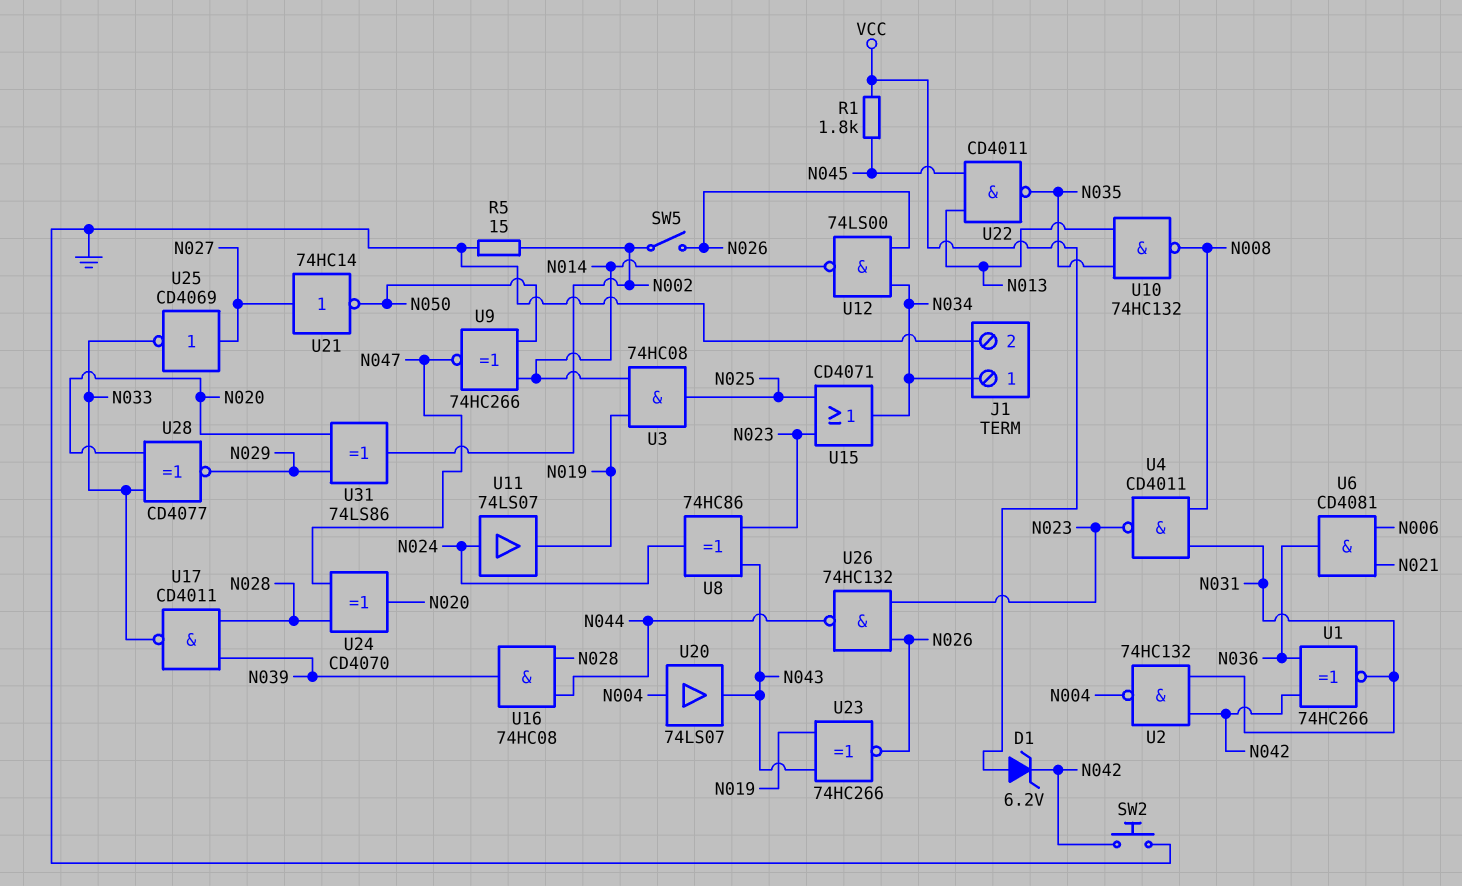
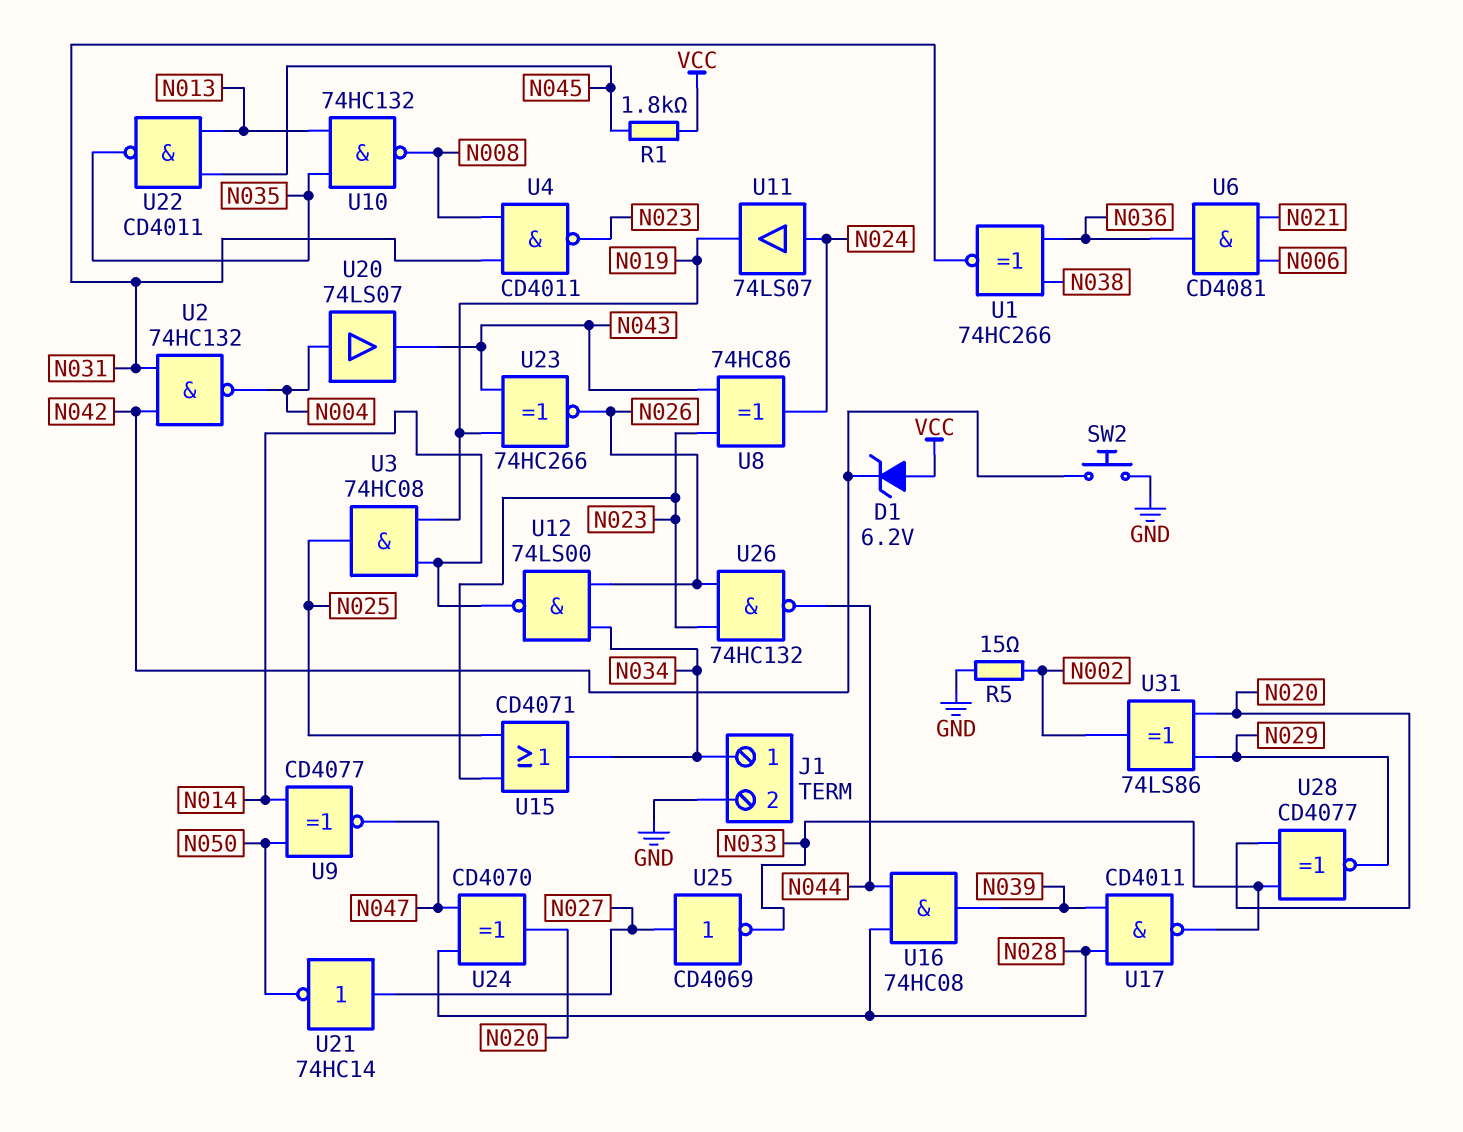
SW5: switch (N002, N026) -> none
U1: XNOR 74HC266 (in N036, in N042, out N031) -> XNOR 74HC266 (in N036, in N038, out N031)
U9: XNOR 74HC266 (in N014, in N050, out N047) -> XNOR CD4077 (in N014, in N050, out N047)

